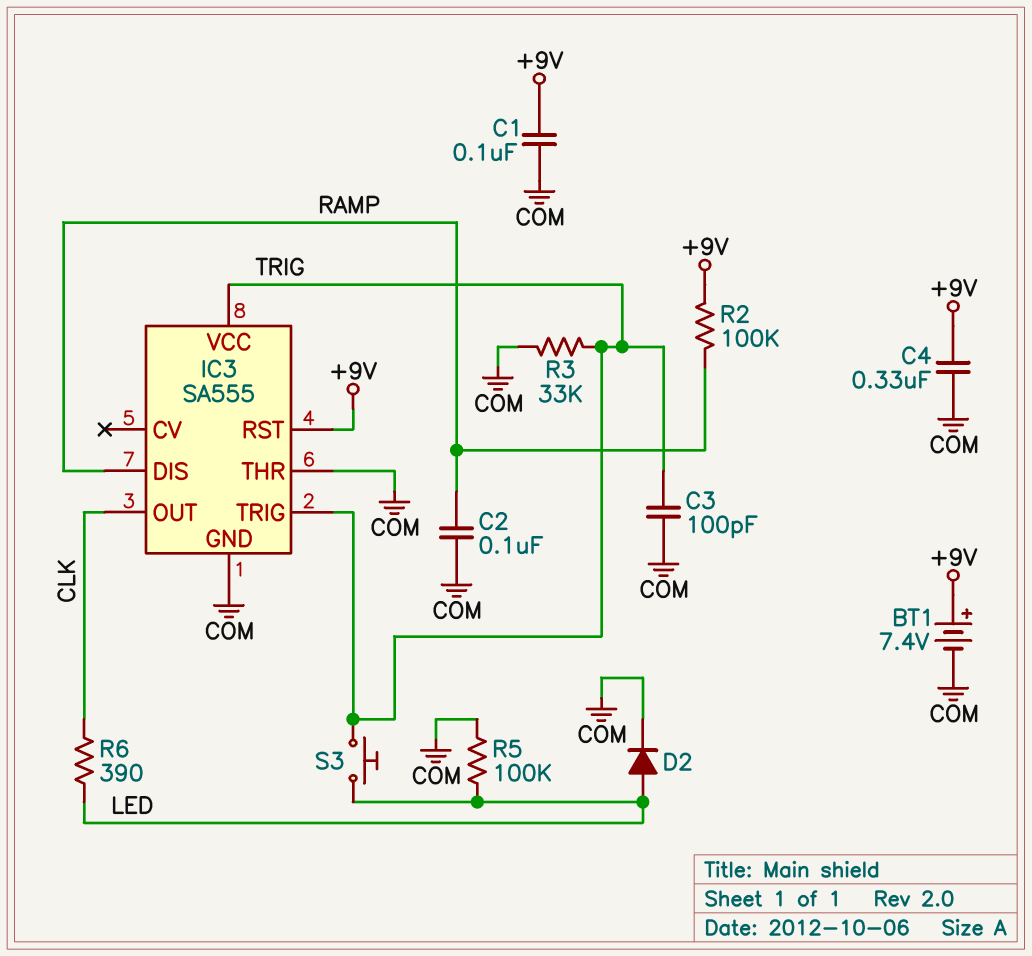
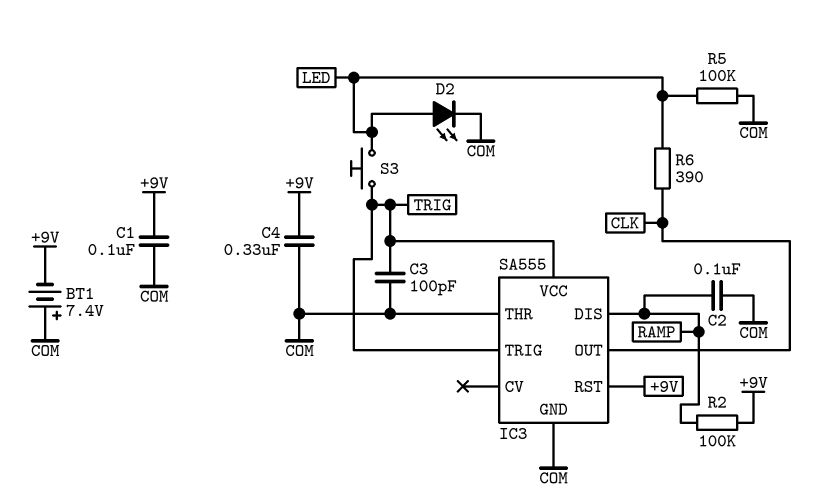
BT1: 7.4V (plus +9V, minus COM) -> 7.4V (plus COM, minus +9V)
D2: diode (A LED, K COM) -> LED (A LED, K COM)
R3: 33k (COM, TRIG) -> none

